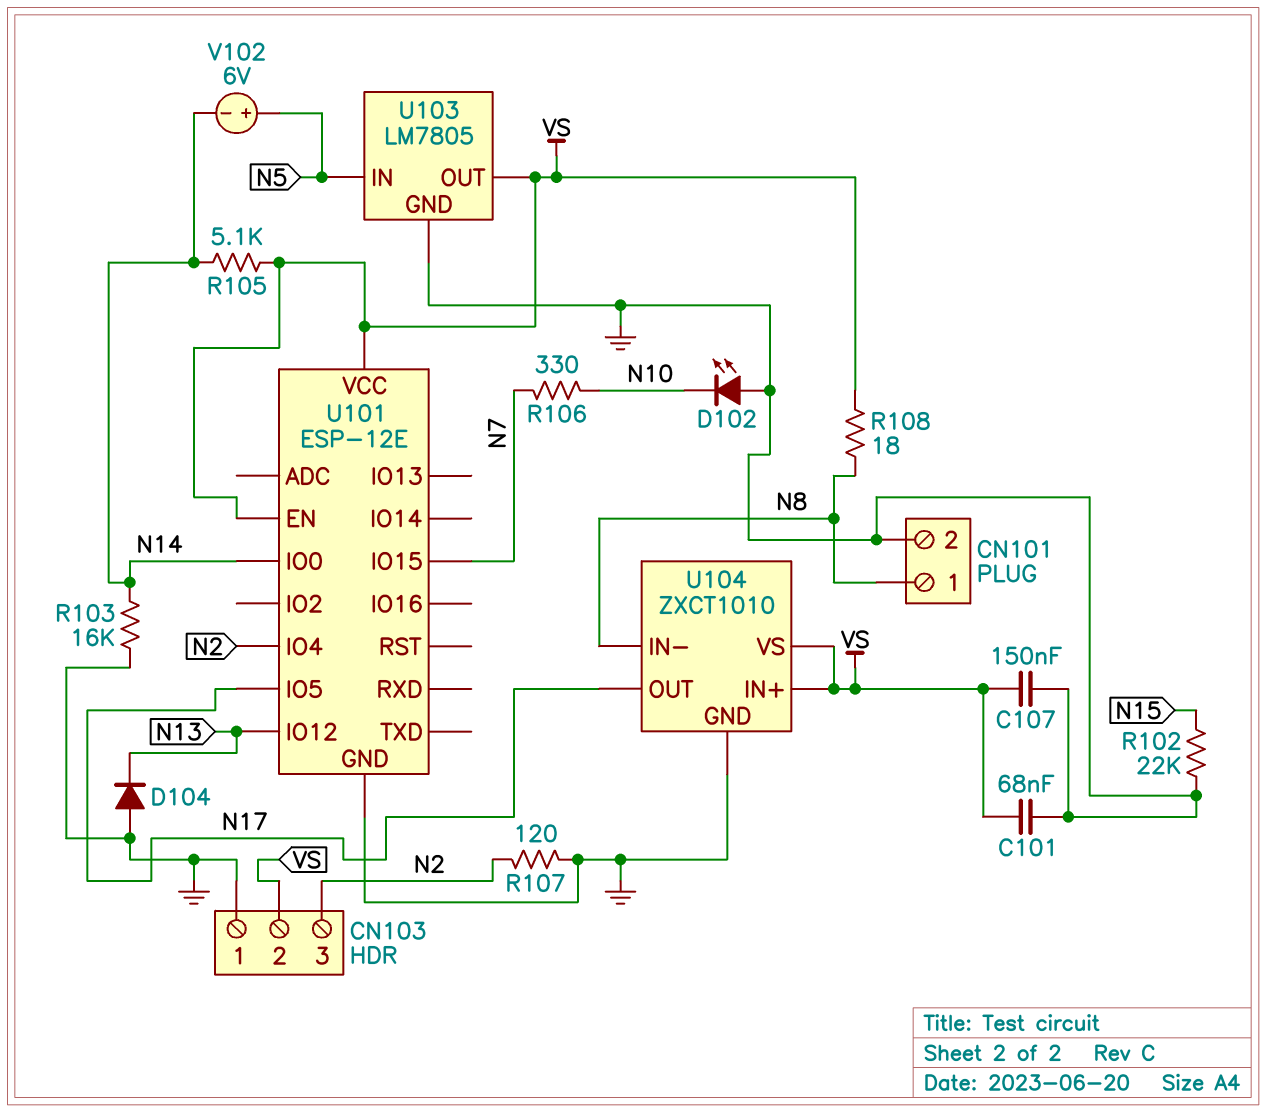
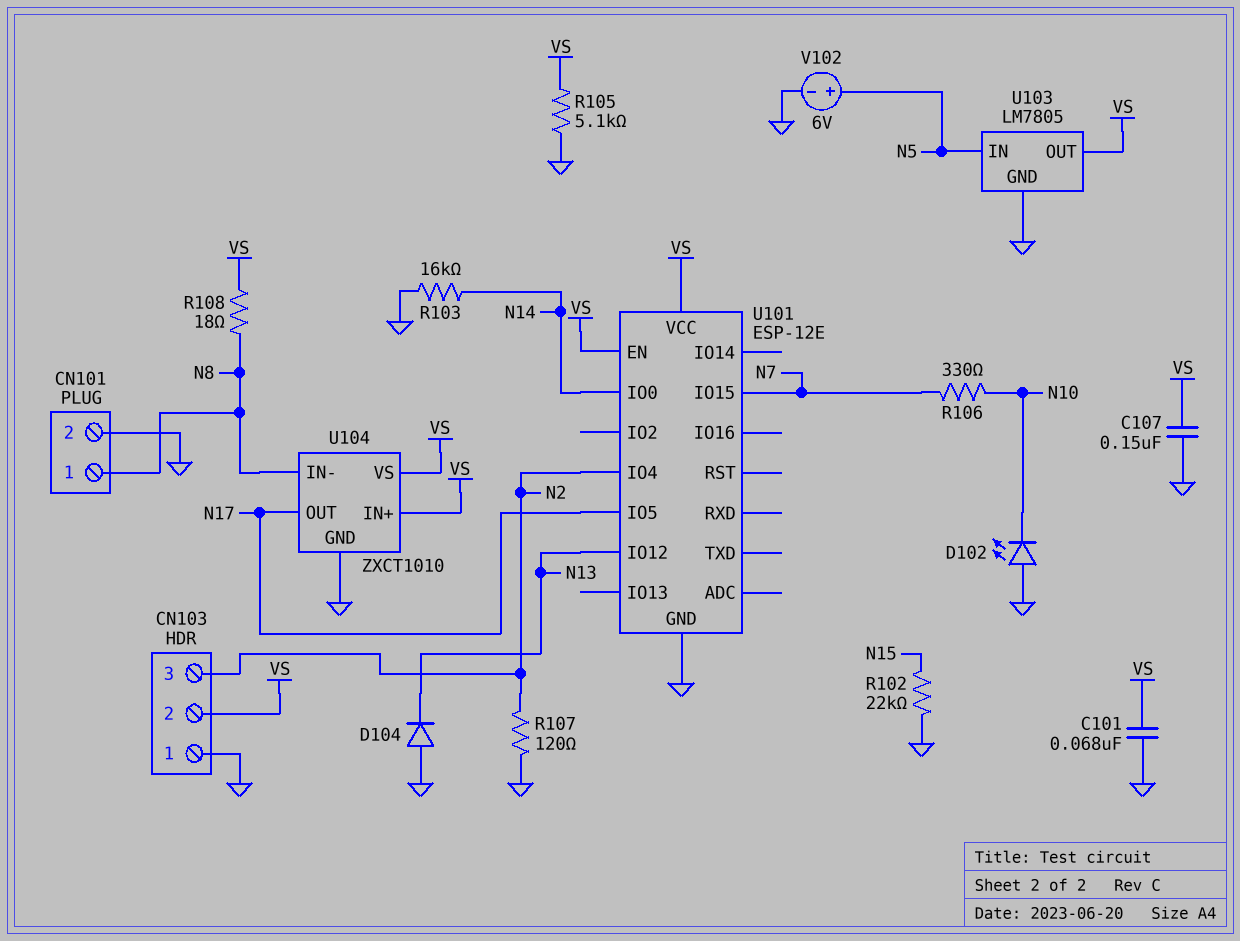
R105: 5.1k (N14, VS) -> 5.1k (GND, VS)
V102: 6V (plus N5, minus N14) -> 6V (plus N5, minus GND)

